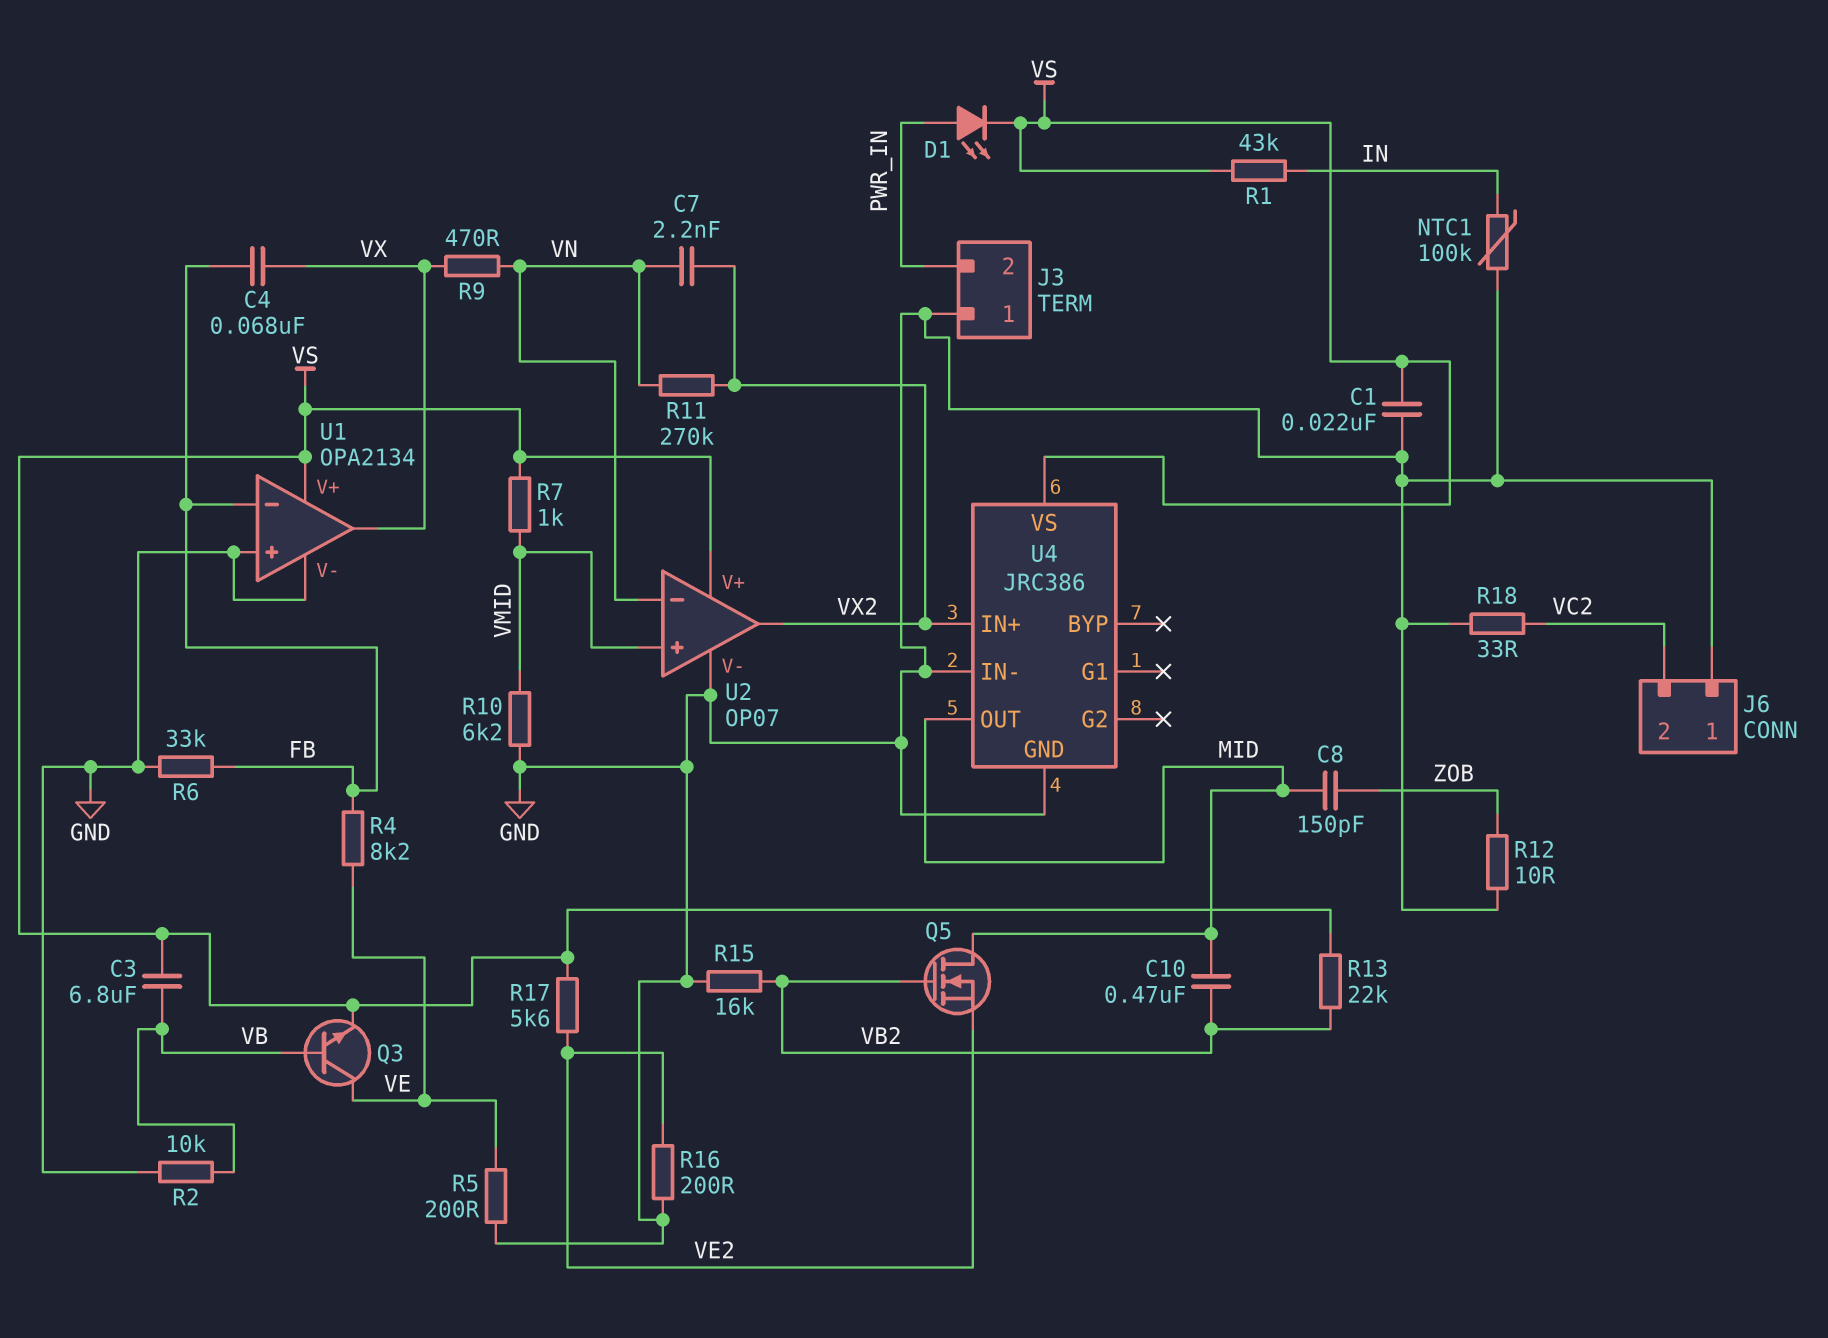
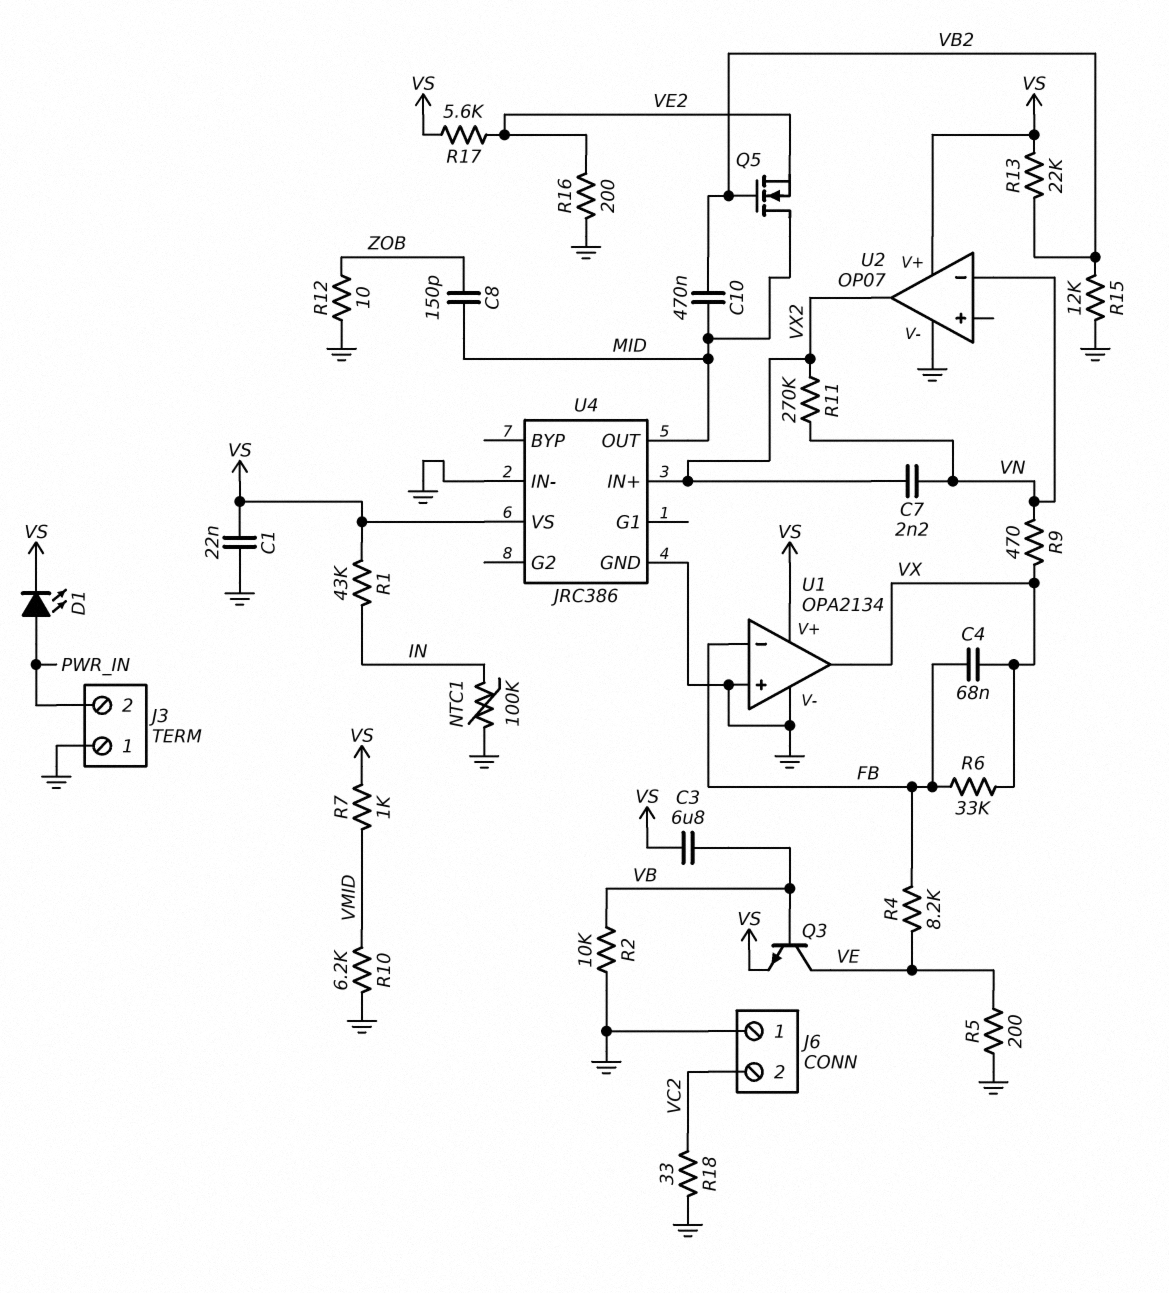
R6: 33k (FB, GND) -> 33k (FB, VX)
R15: 16k (GND, VB2) -> 12k (GND, VB2)
U2 pin in+: VMID -> none

